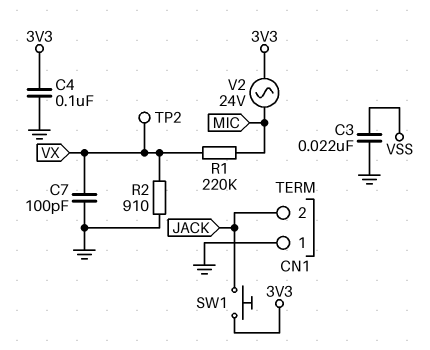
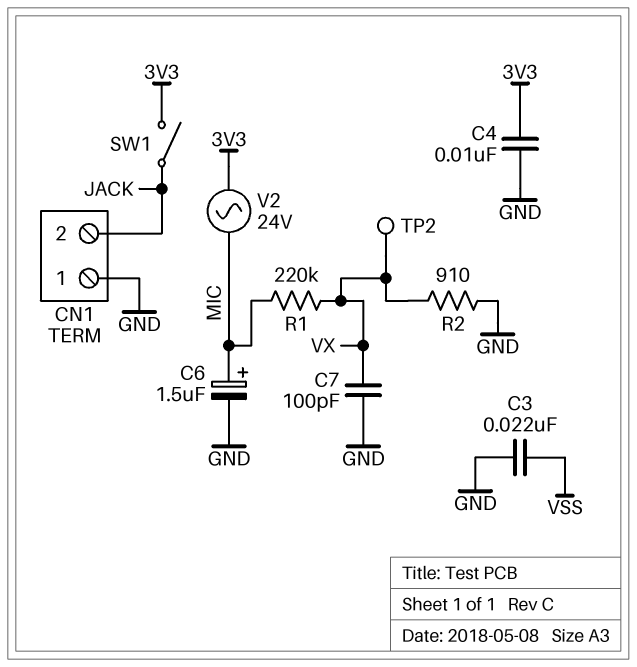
C4: 100nF (3V3, GND) -> 10nF (3V3, GND)
C6: none -> 1.5uF (plus MIC, minus GND)
SW1: button (3V3, JACK) -> switch (3V3, JACK)

